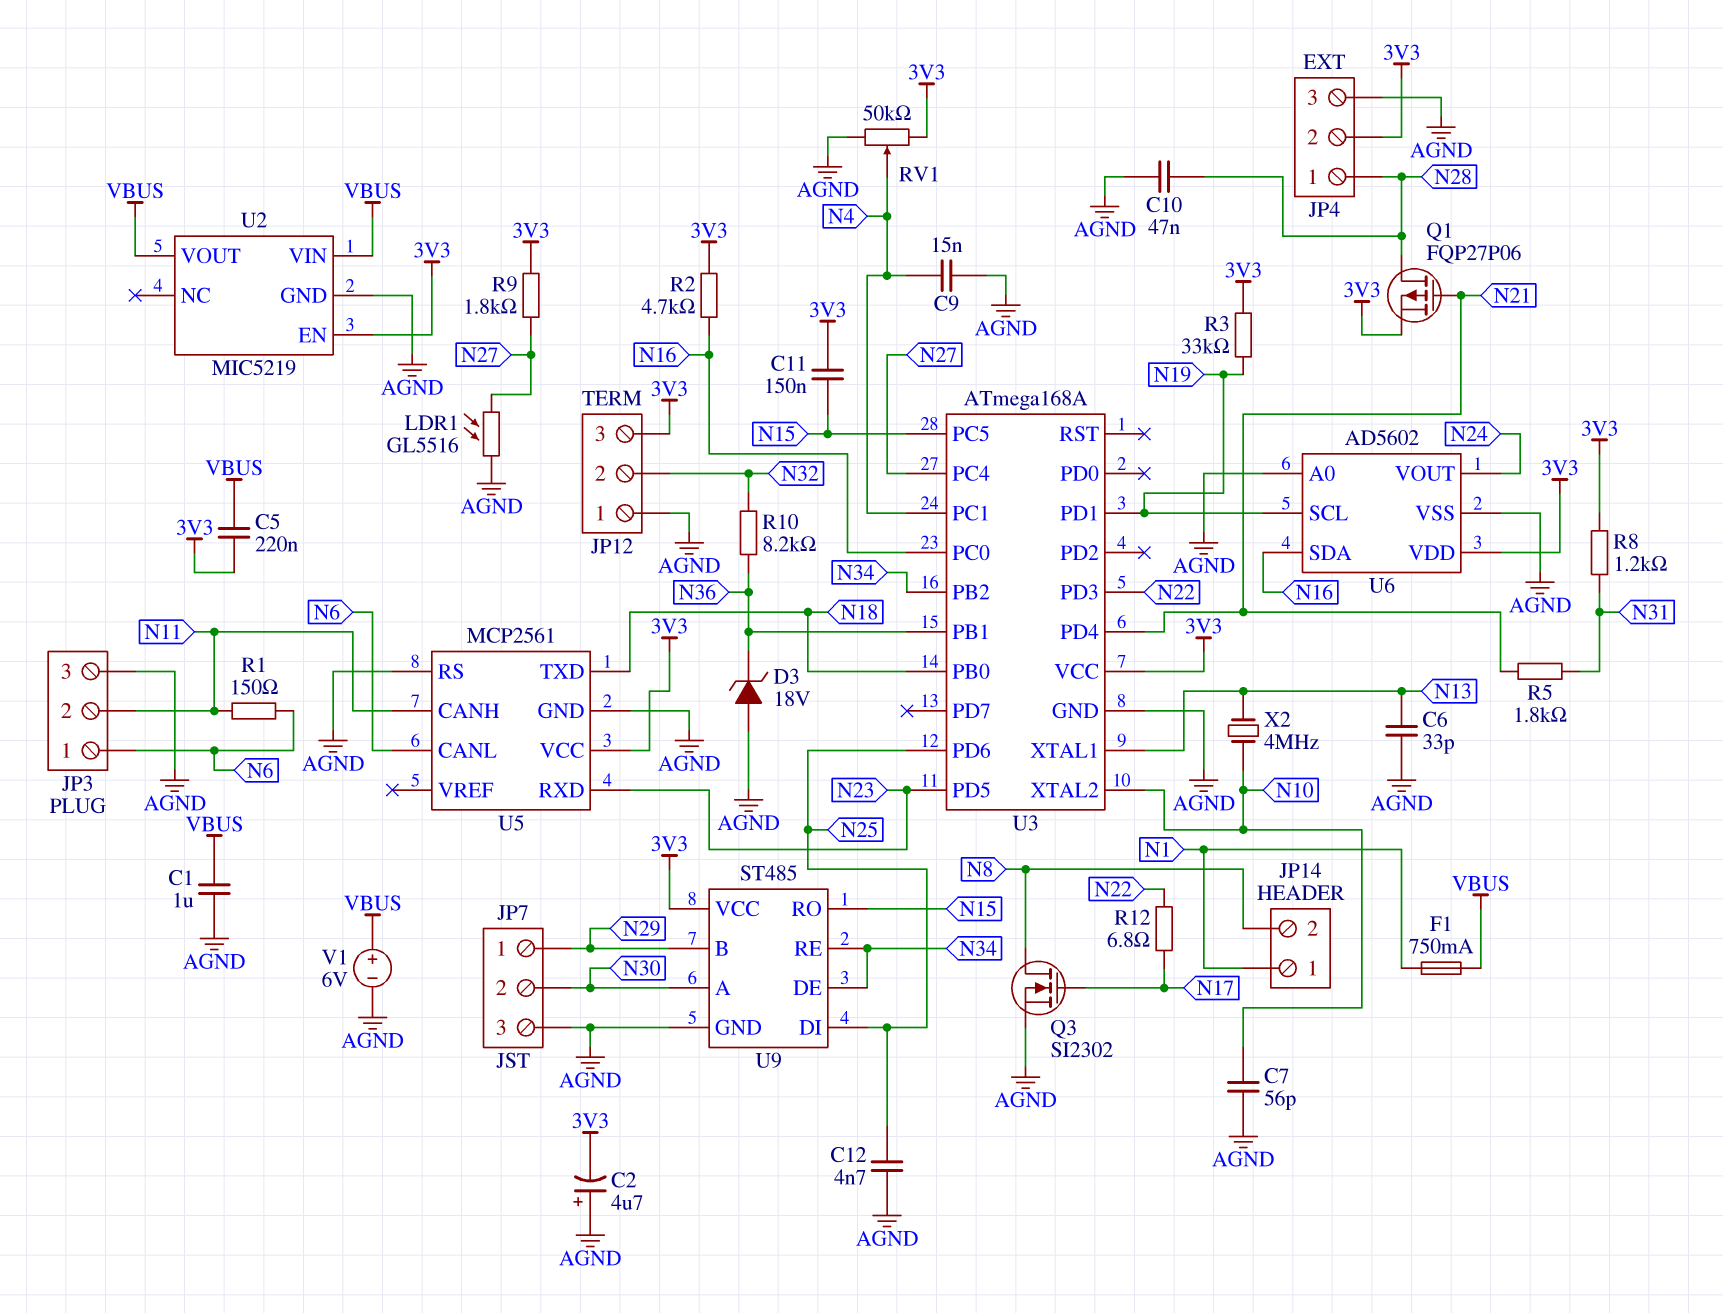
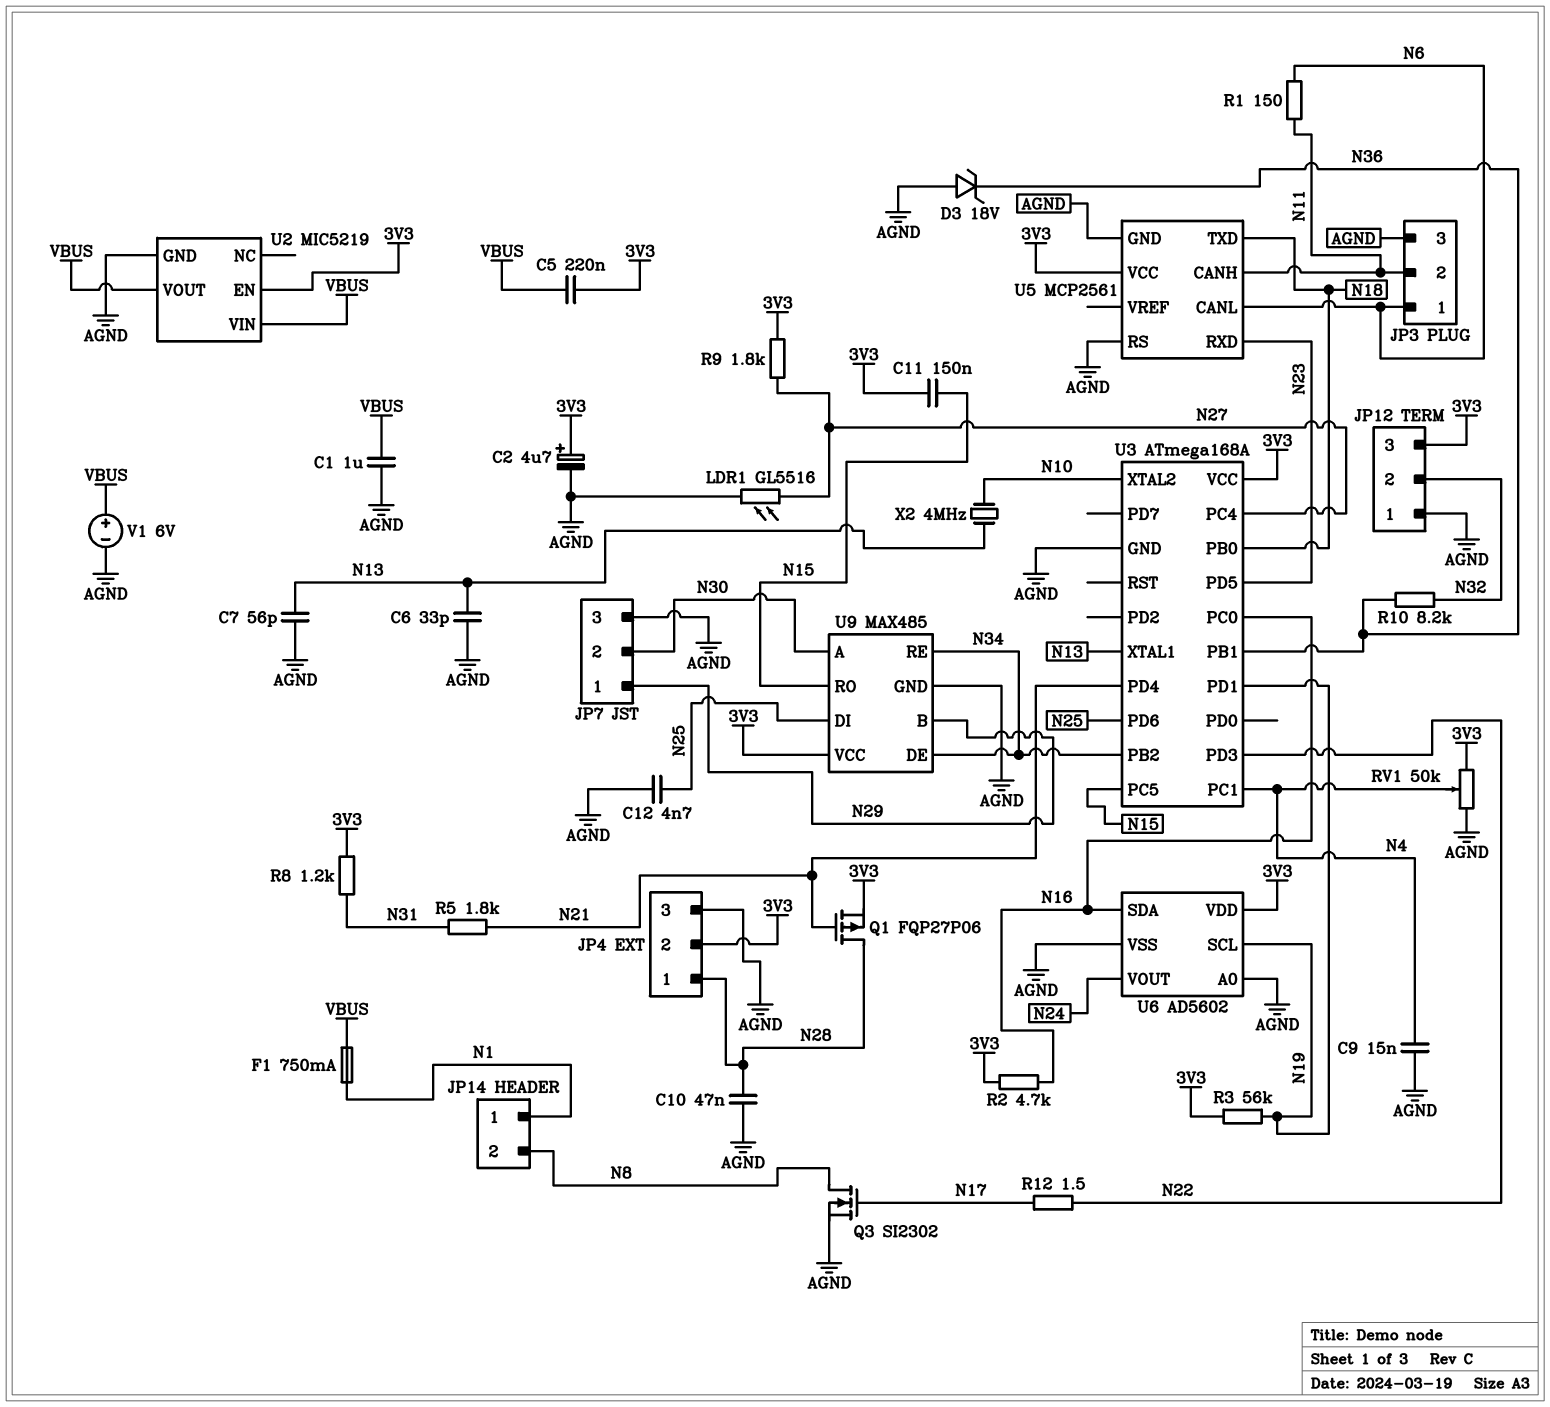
C2: 4.7uF (plus AGND, minus 3V3) -> 4.7uF (plus 3V3, minus AGND)
C7: 56pF (AGND, N10) -> 56pF (AGND, N13)
R3: 33k (3V3, N19) -> 56k (3V3, N19)
R12: 6.8 (N17, N22) -> 1.5 (N17, N22)
U9: ST485 -> MAX485

